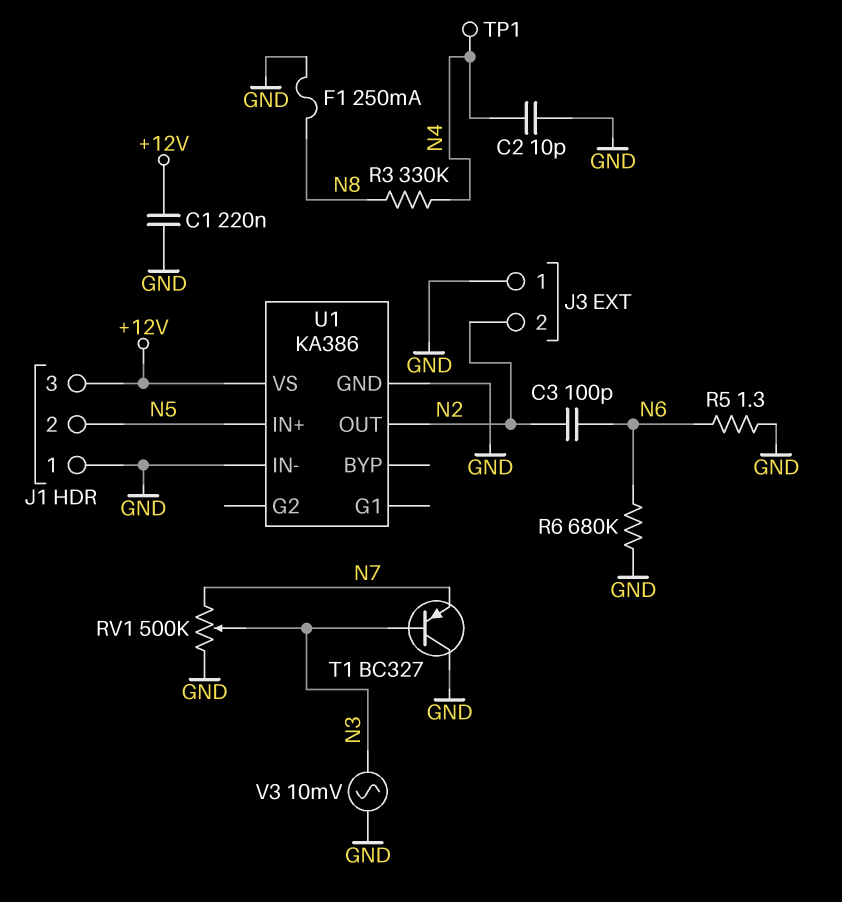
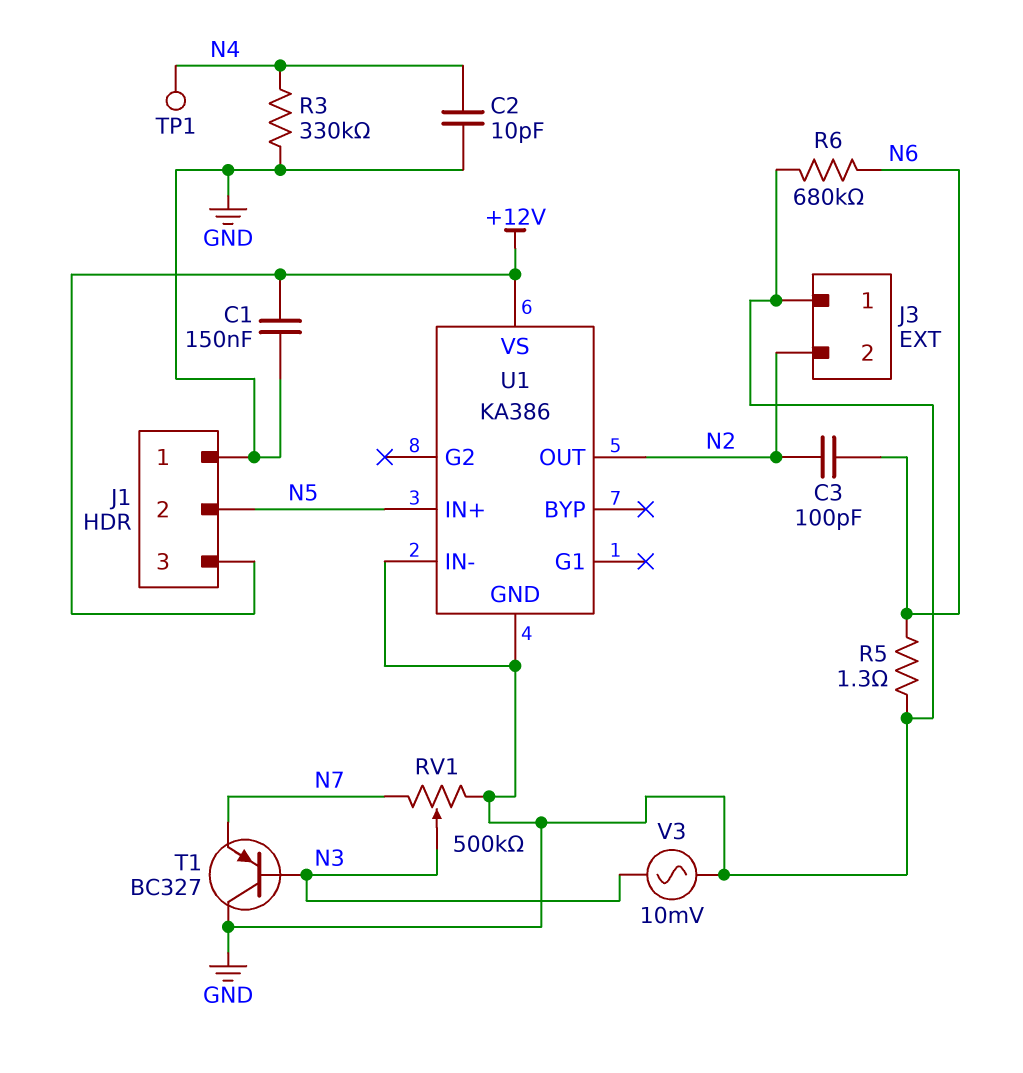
C1: 220nF (+12V, GND) -> 150nF (+12V, GND)
F1: 250mA (GND, N8) -> none
R3: 330k (N4, N8) -> 330k (GND, N4)

